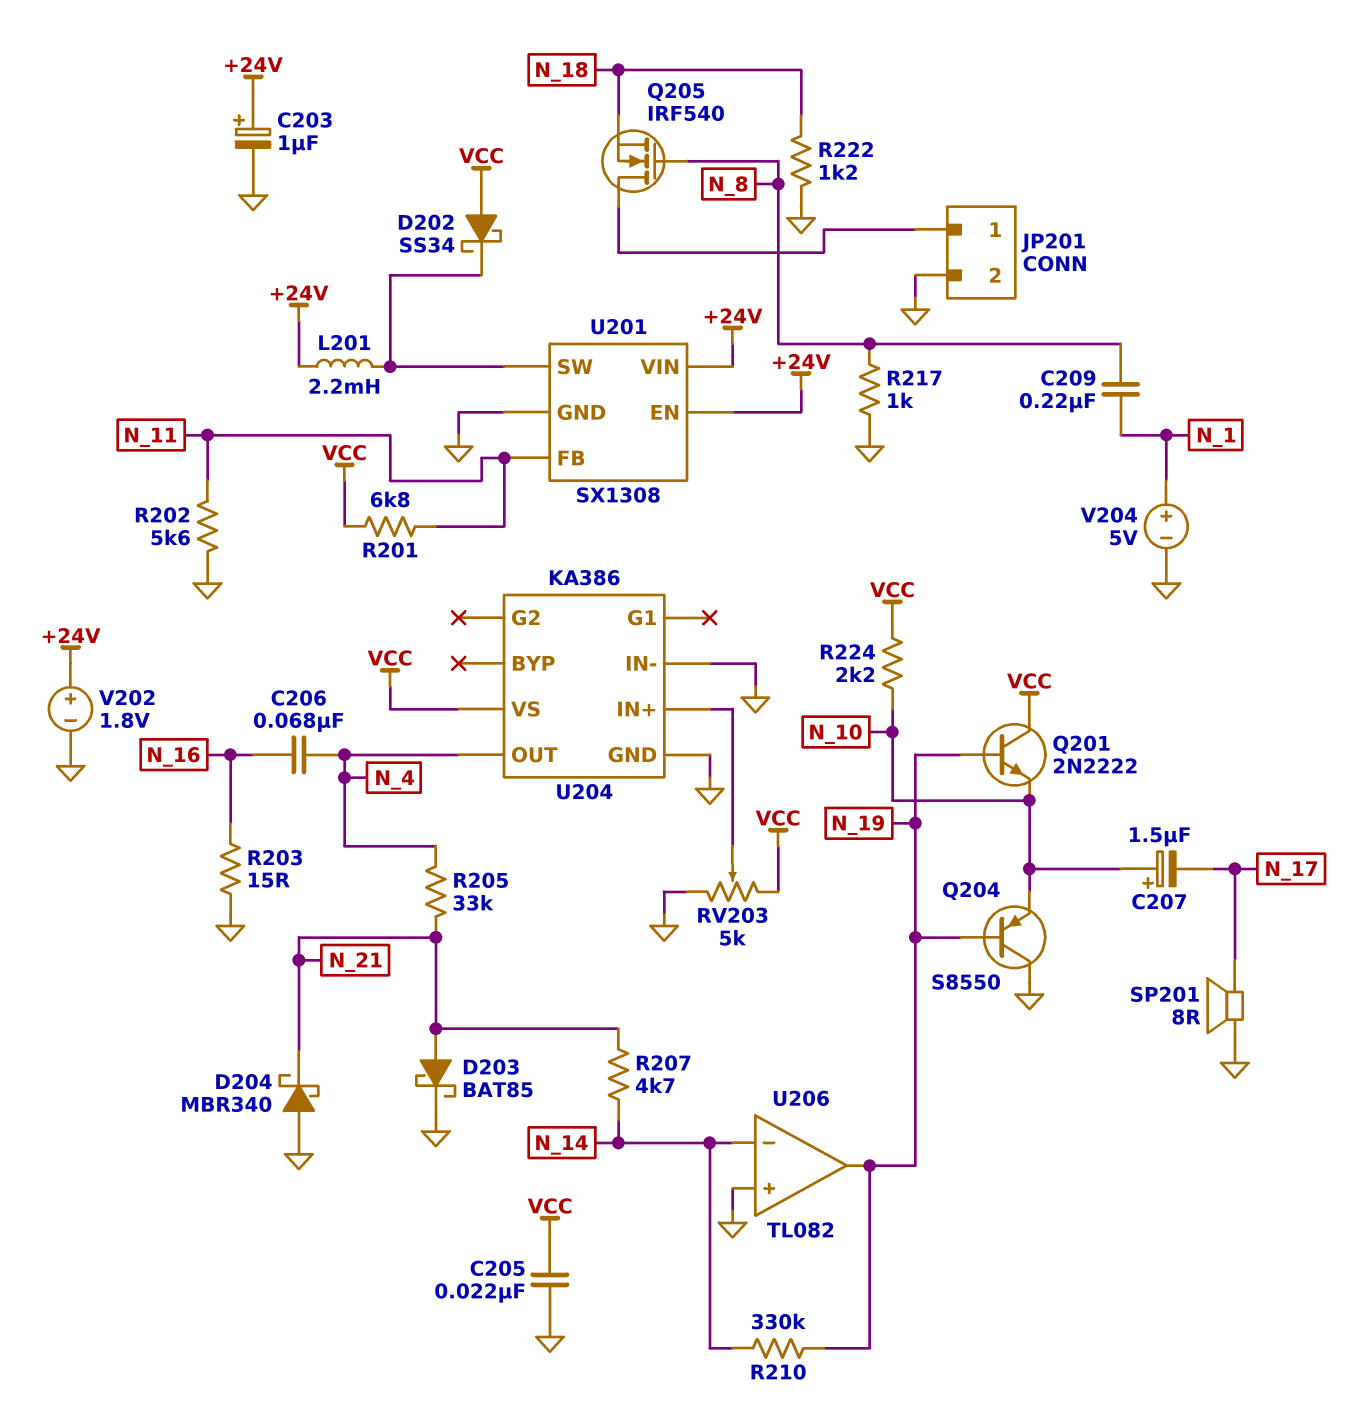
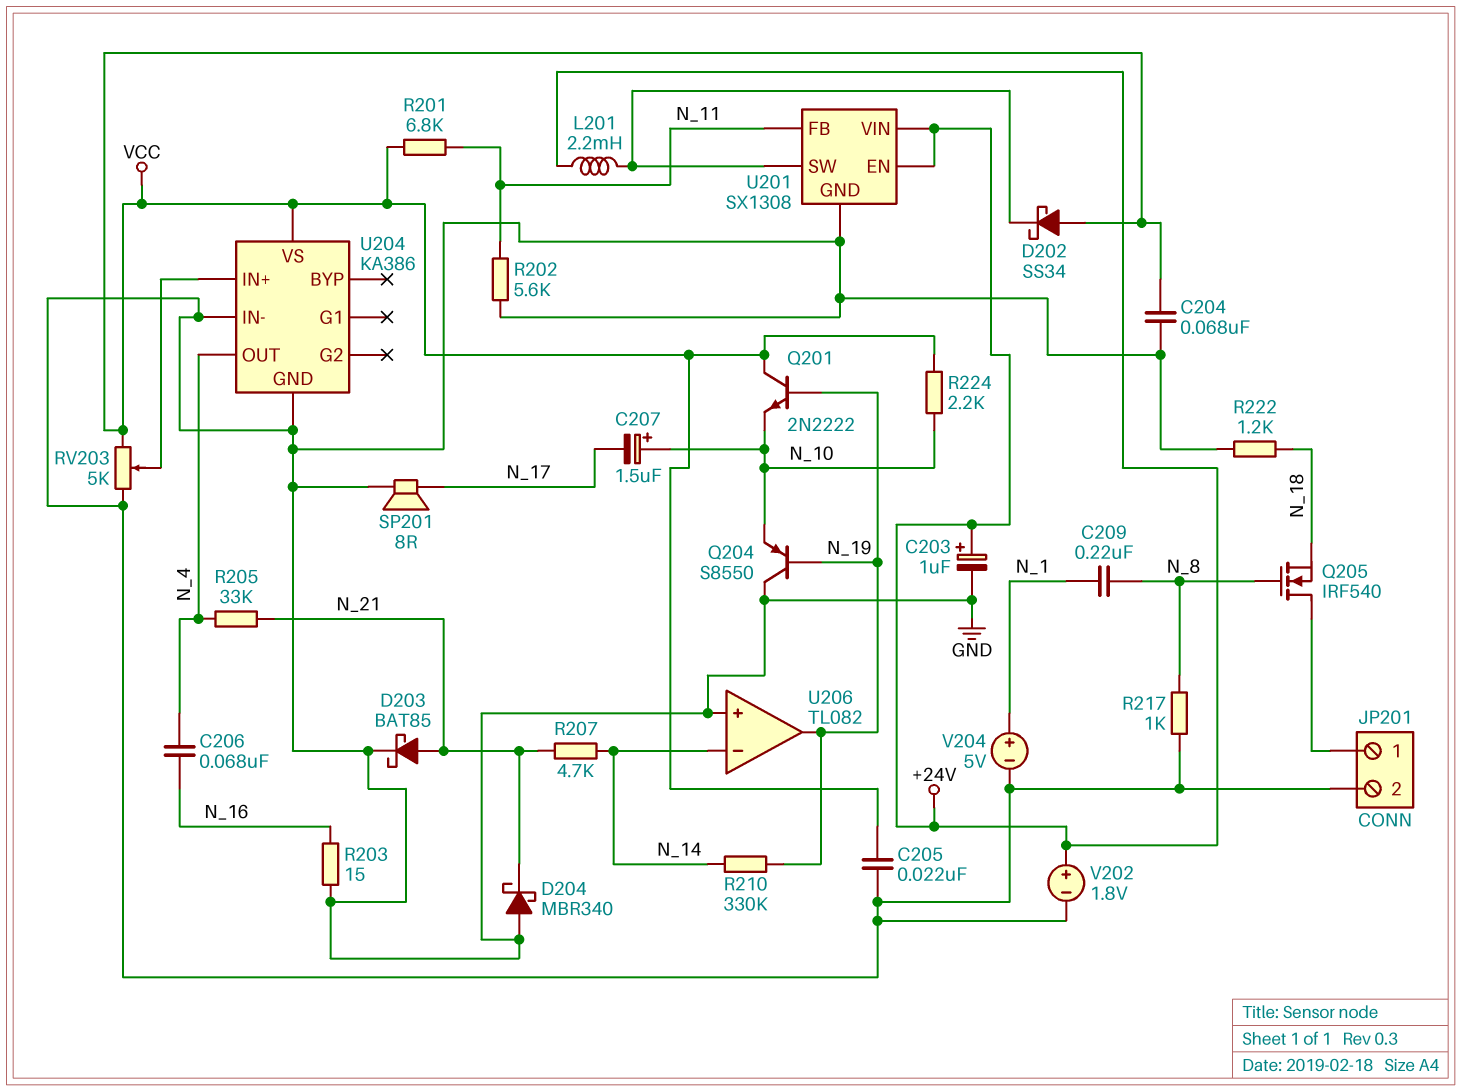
C204: none -> 68nF (GND, VCC)

